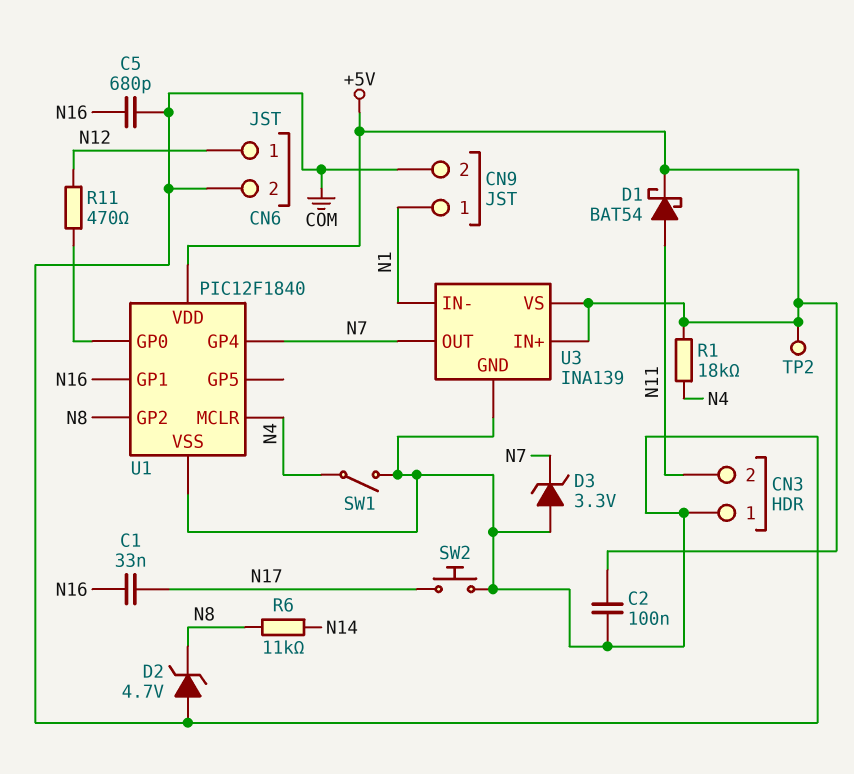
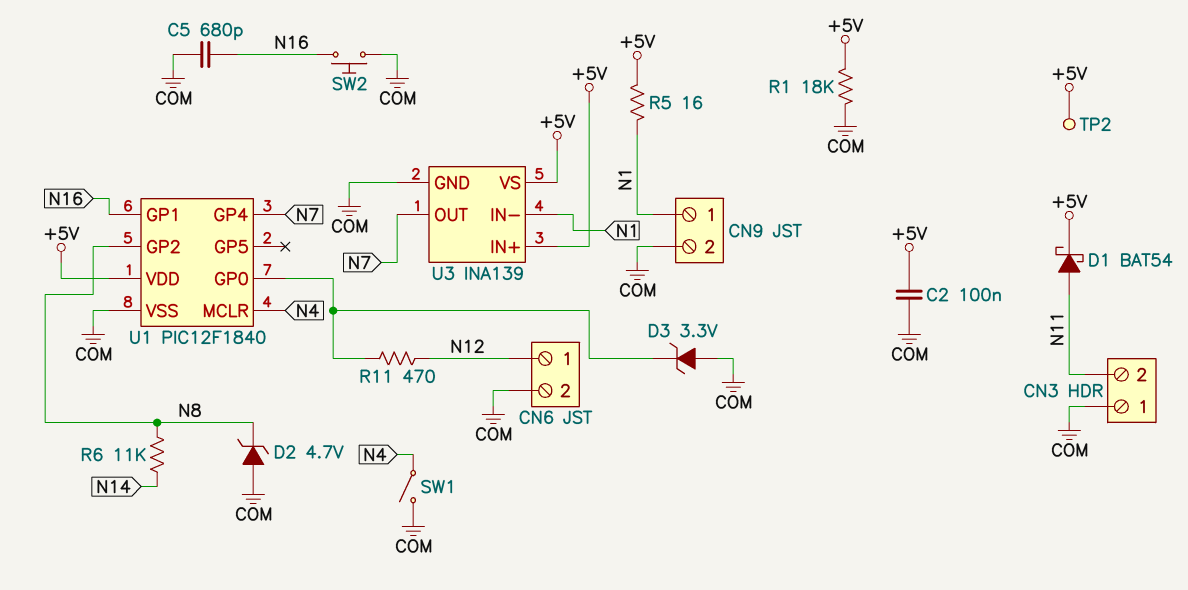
C1: 33nF (N16, N17) -> none
D3: zener 3.3V (A COM, K N7) -> zener 3.3V (A COM, K U1/GP0)
R1: 18k (+5V, N4) -> 18k (+5V, COM)
R5: none -> 16 (+5V, N1)
SW2: button (COM, N17) -> button (COM, N16)

